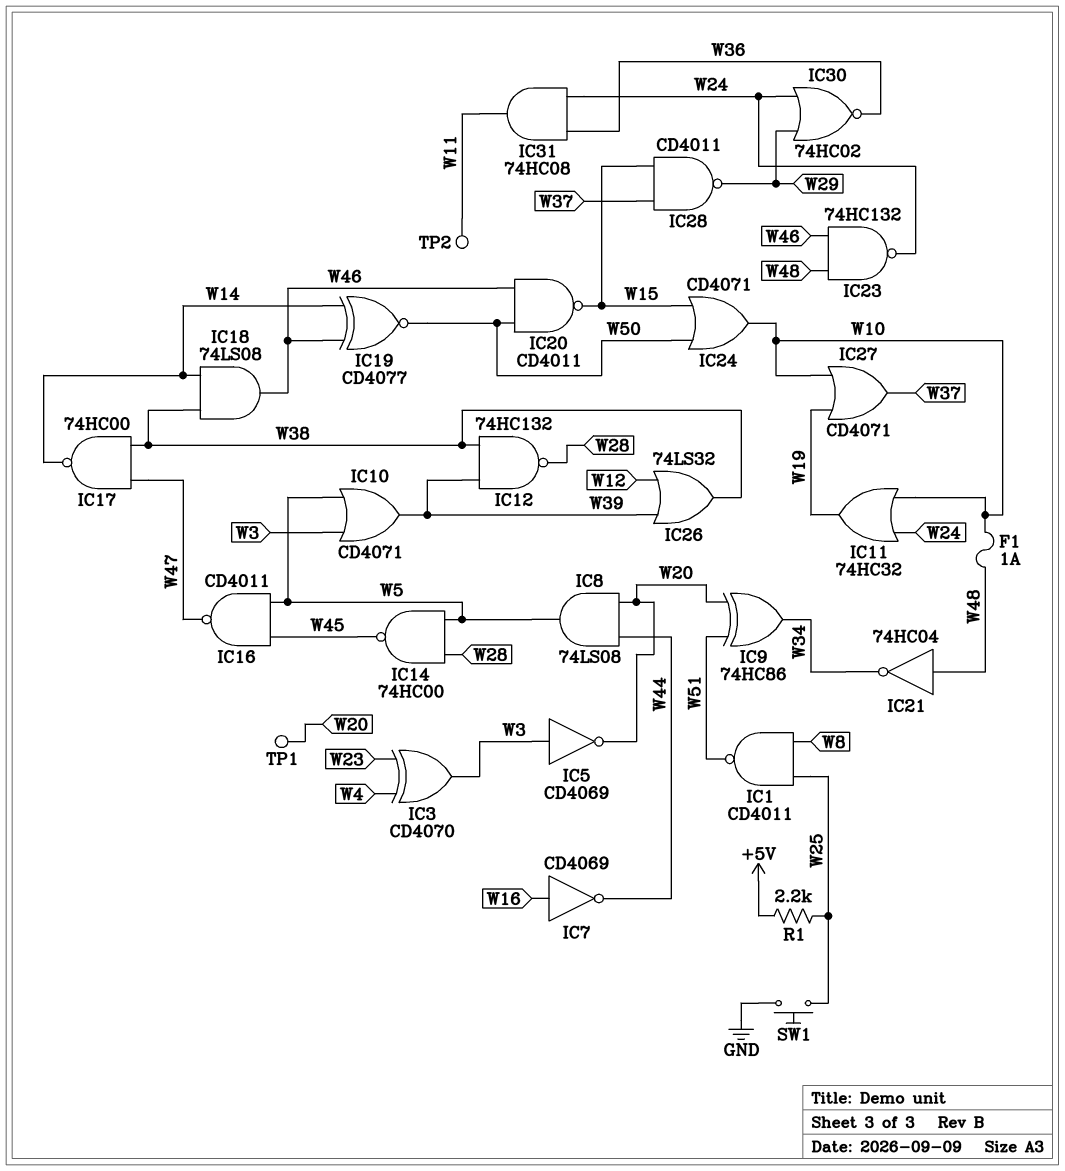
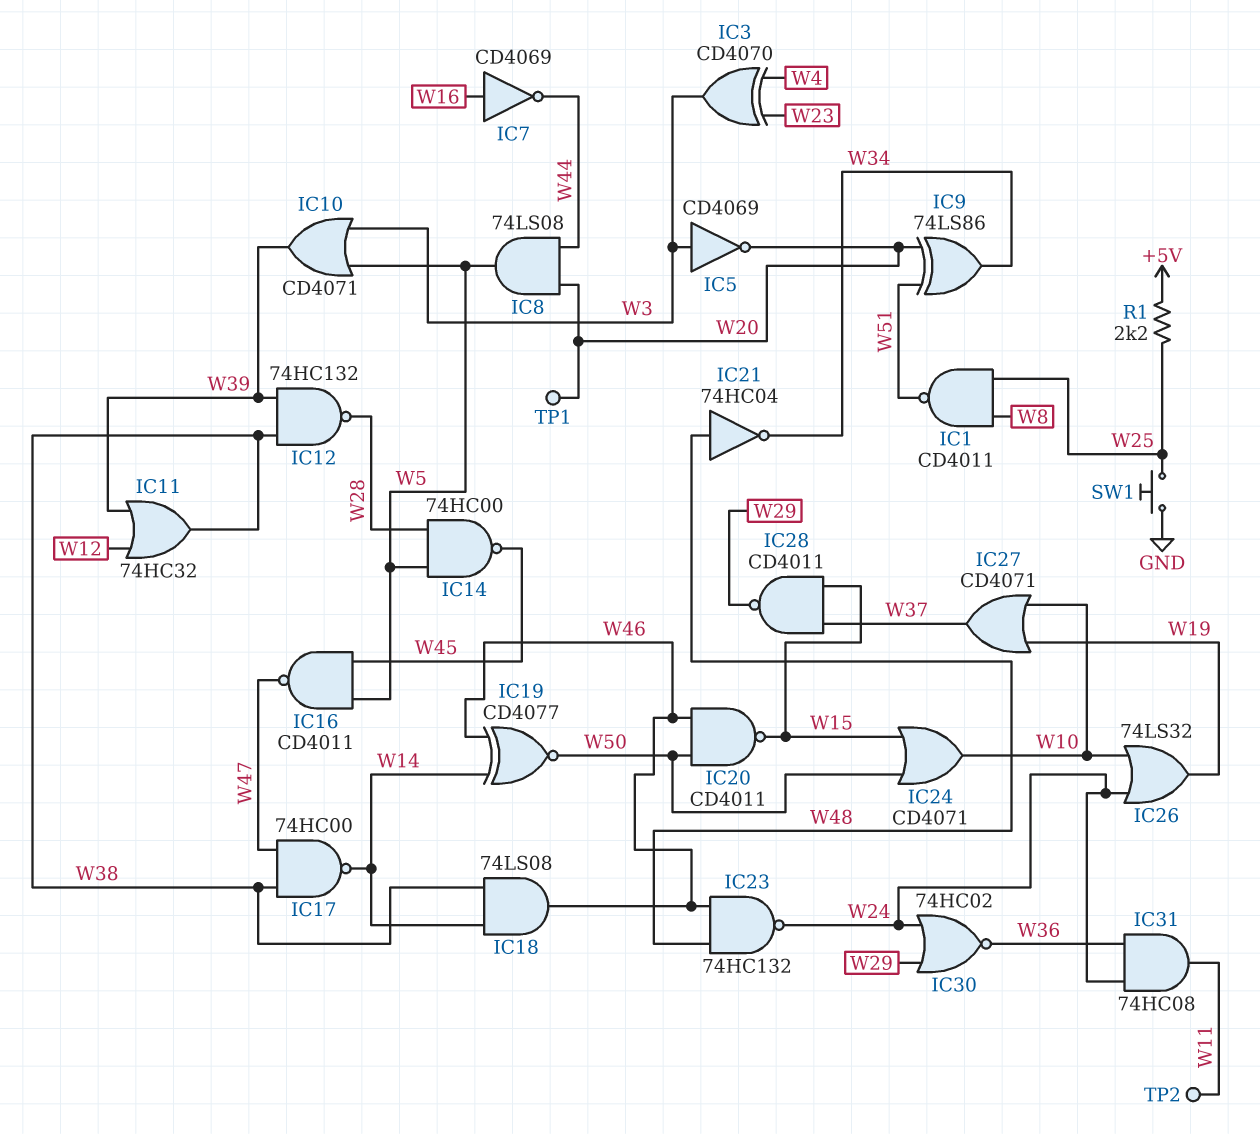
F1: 1A (W10, W48) -> none
IC9: XOR 74HC86 (in W20, in W51, out W34) -> XOR 74LS86 (in W20, in W51, out W34)
IC11: OR 74HC32 (in W10, in W24, out W19) -> OR 74HC32 (in W12, in W39, out W38)
IC26: OR 74LS32 (in W12, in W39, out W38) -> OR 74LS32 (in W10, in W24, out W19)

